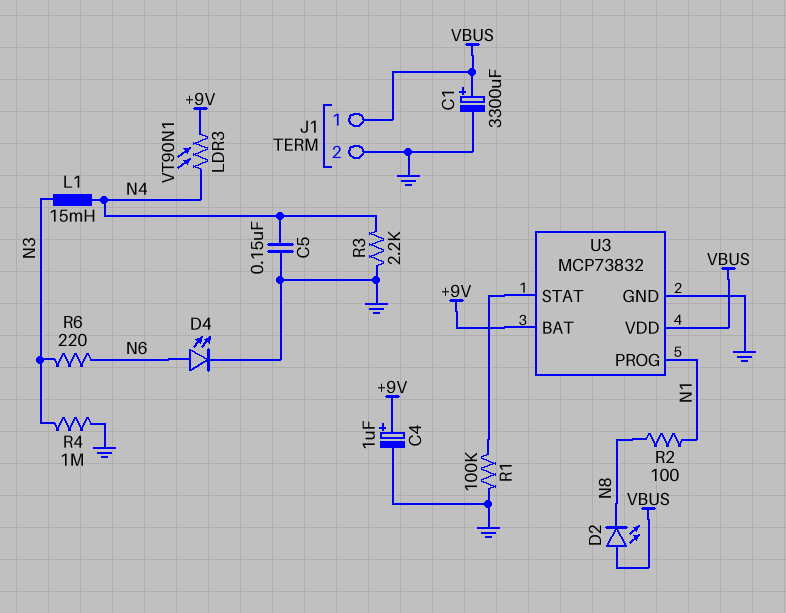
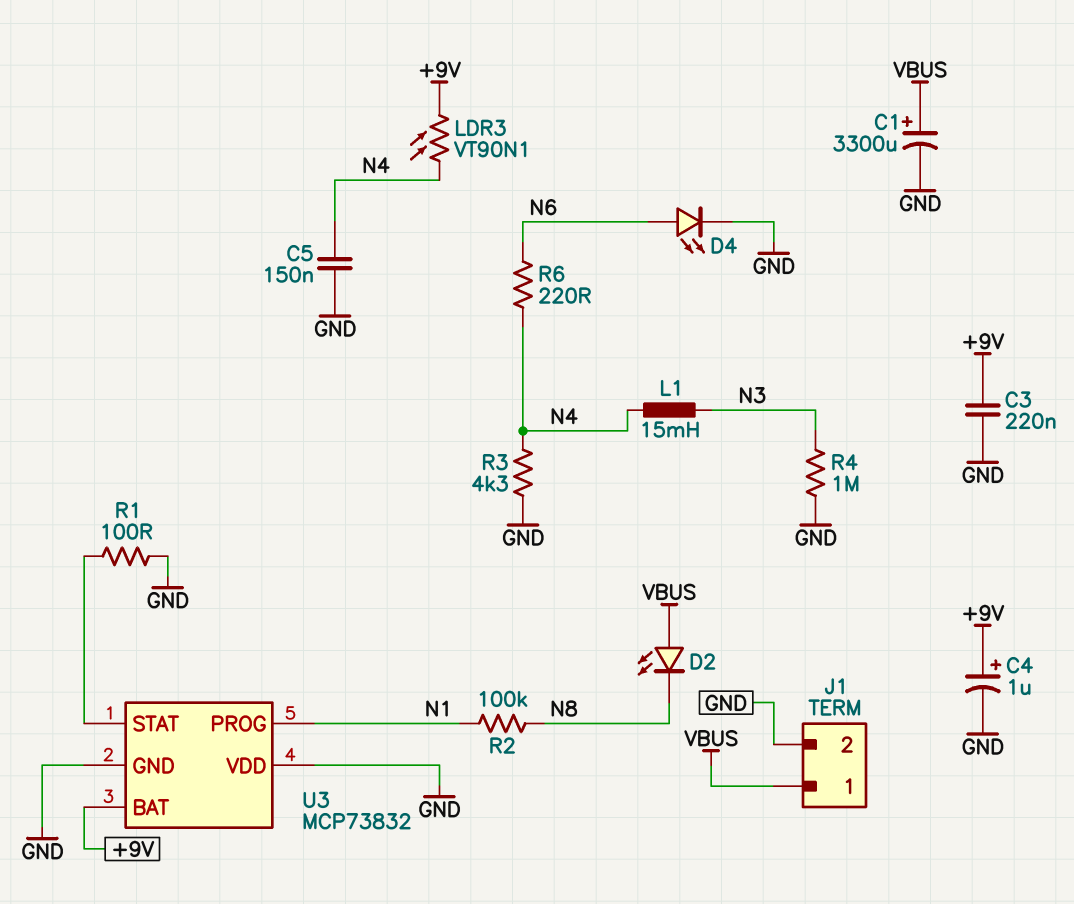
C3: none -> 220nF (+9V, GND)
R1: 100k (GND, U3/STAT) -> 100 (GND, U3/STAT)
R2: 100 (N1, N8) -> 100k (N1, N8)
R3: 2.2k (GND, N4) -> 4.3k (GND, N4)
R6: 220 (N3, N6) -> 220 (N4, N6)
U3 pin VDD: VBUS -> GND

